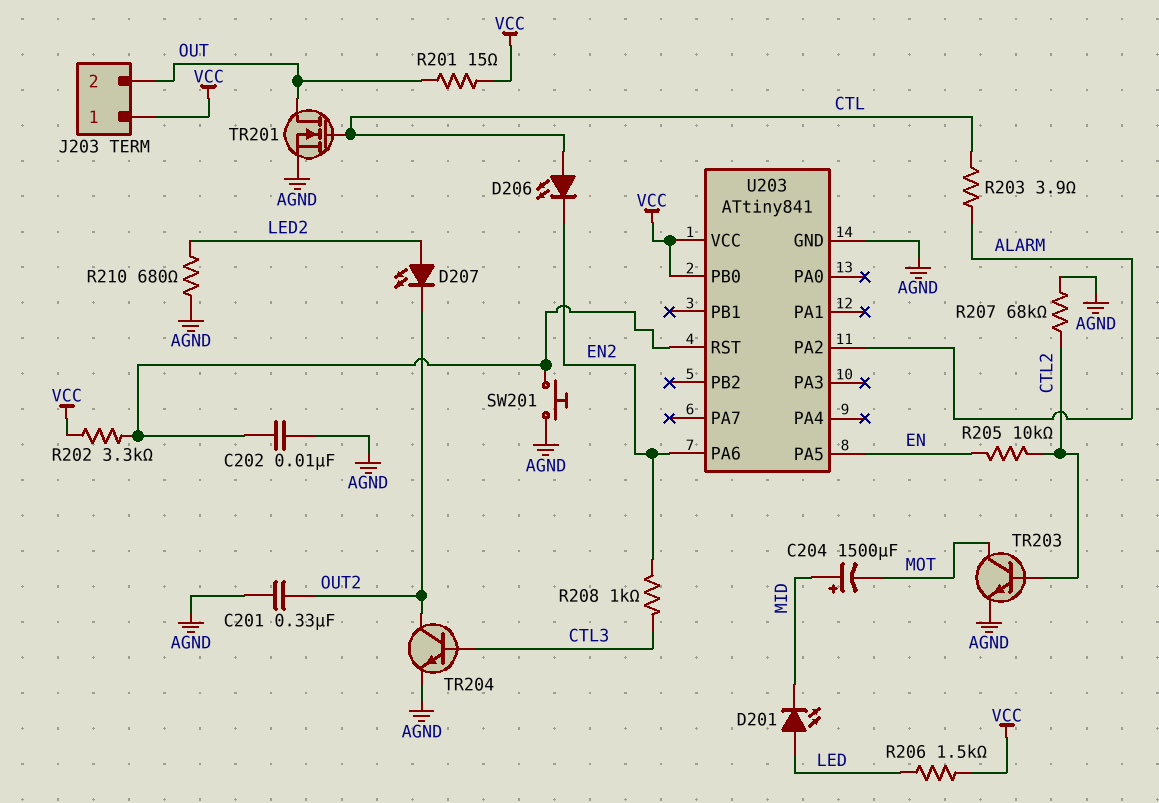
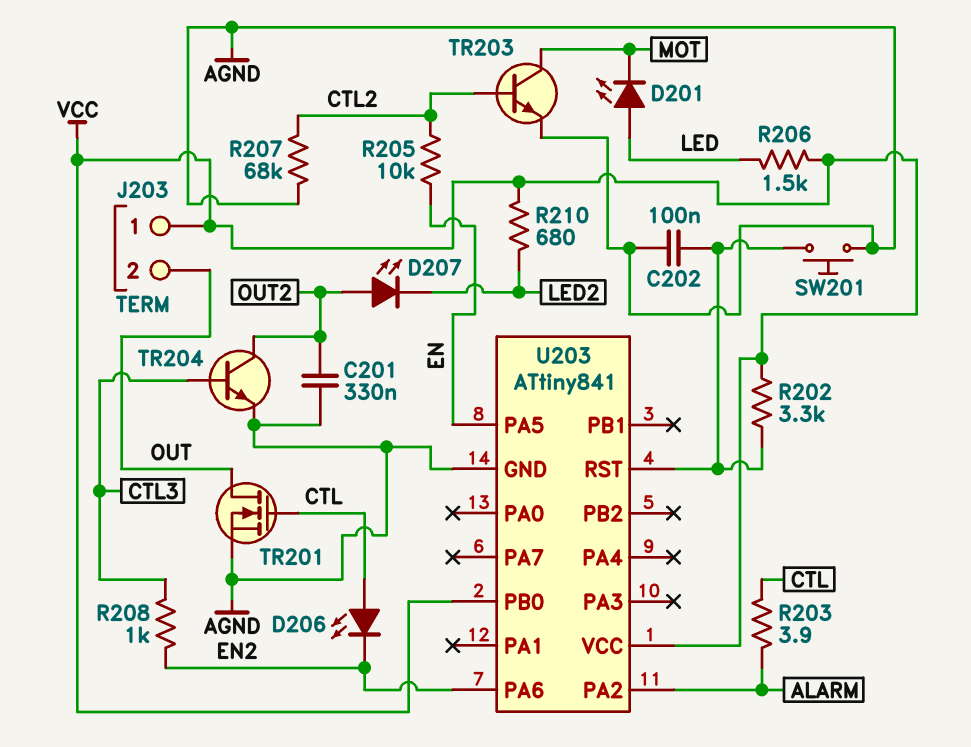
C202: 10nF (AGND, U203/RST) -> 100nF (AGND, U203/RST)
C204: 1500uF (plus MID, minus MOT) -> none
D201: LED (A LED, K MID) -> LED (A LED, K MOT)
D207: LED (A LED2, K OUT2) -> LED (A OUT2, K LED2)
R201: 15 (OUT, VCC) -> none
R210: 680 (AGND, LED2) -> 680 (LED2, VCC)

